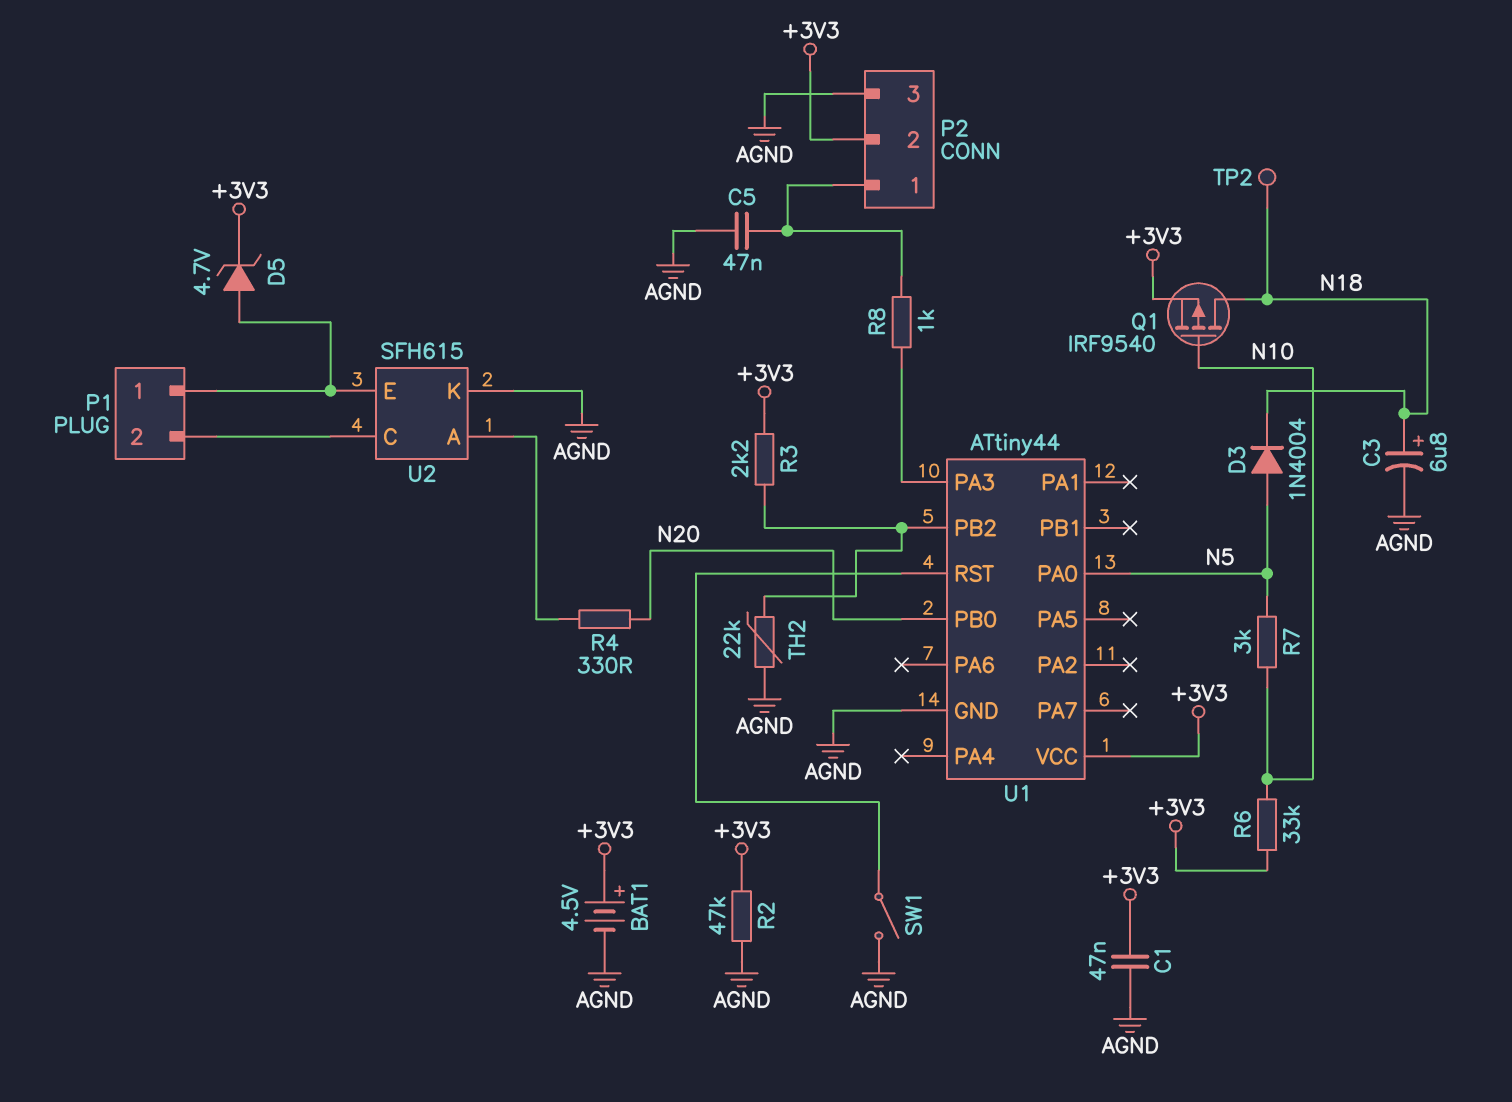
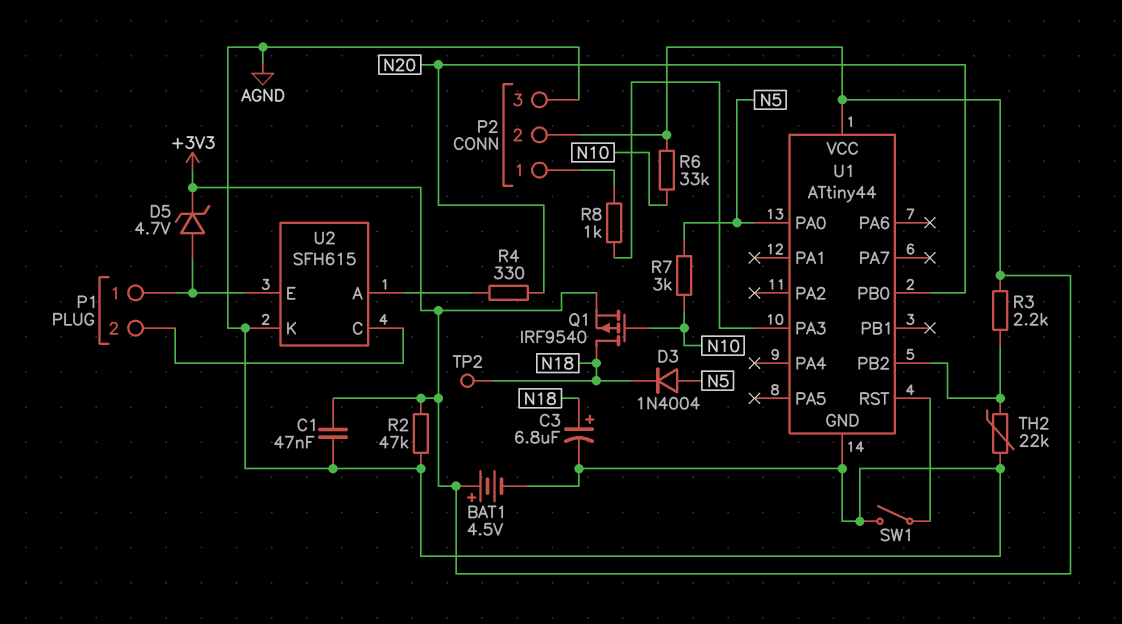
C5: 47nF (AGND, P2/1) -> none

